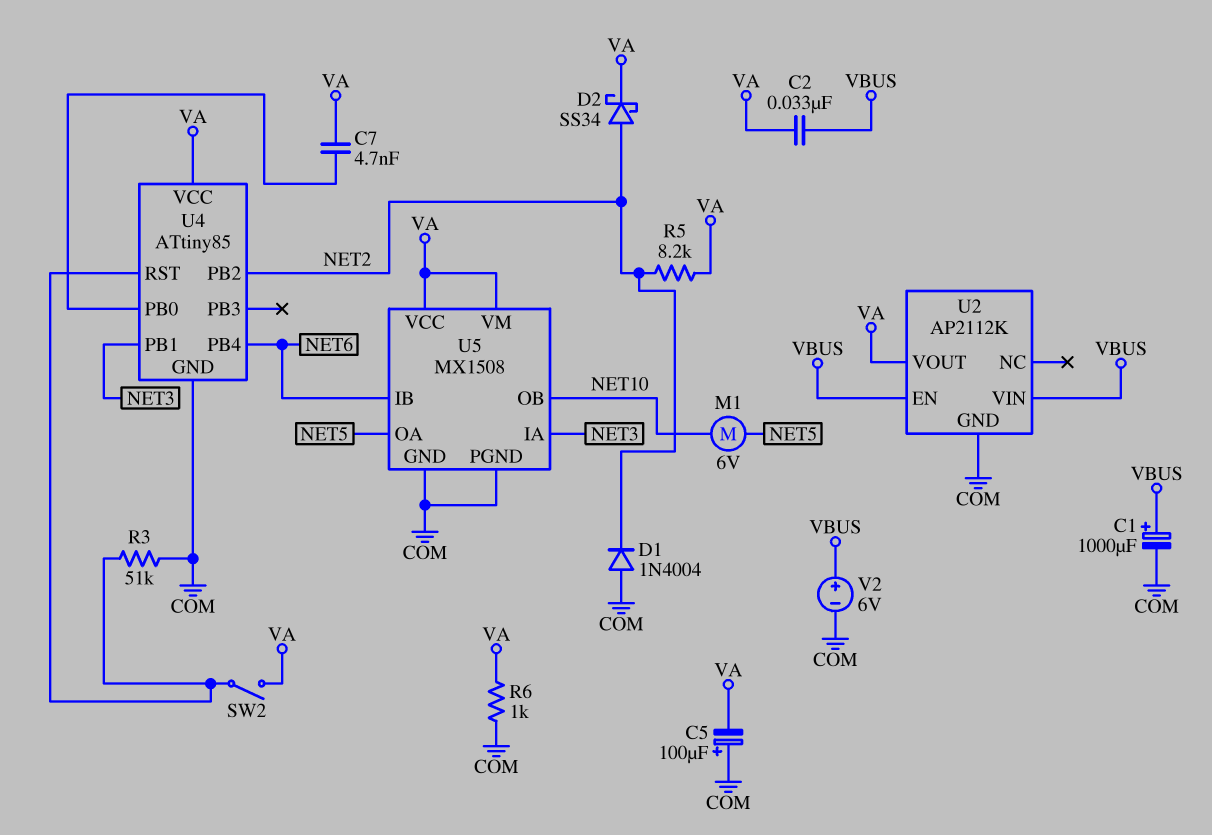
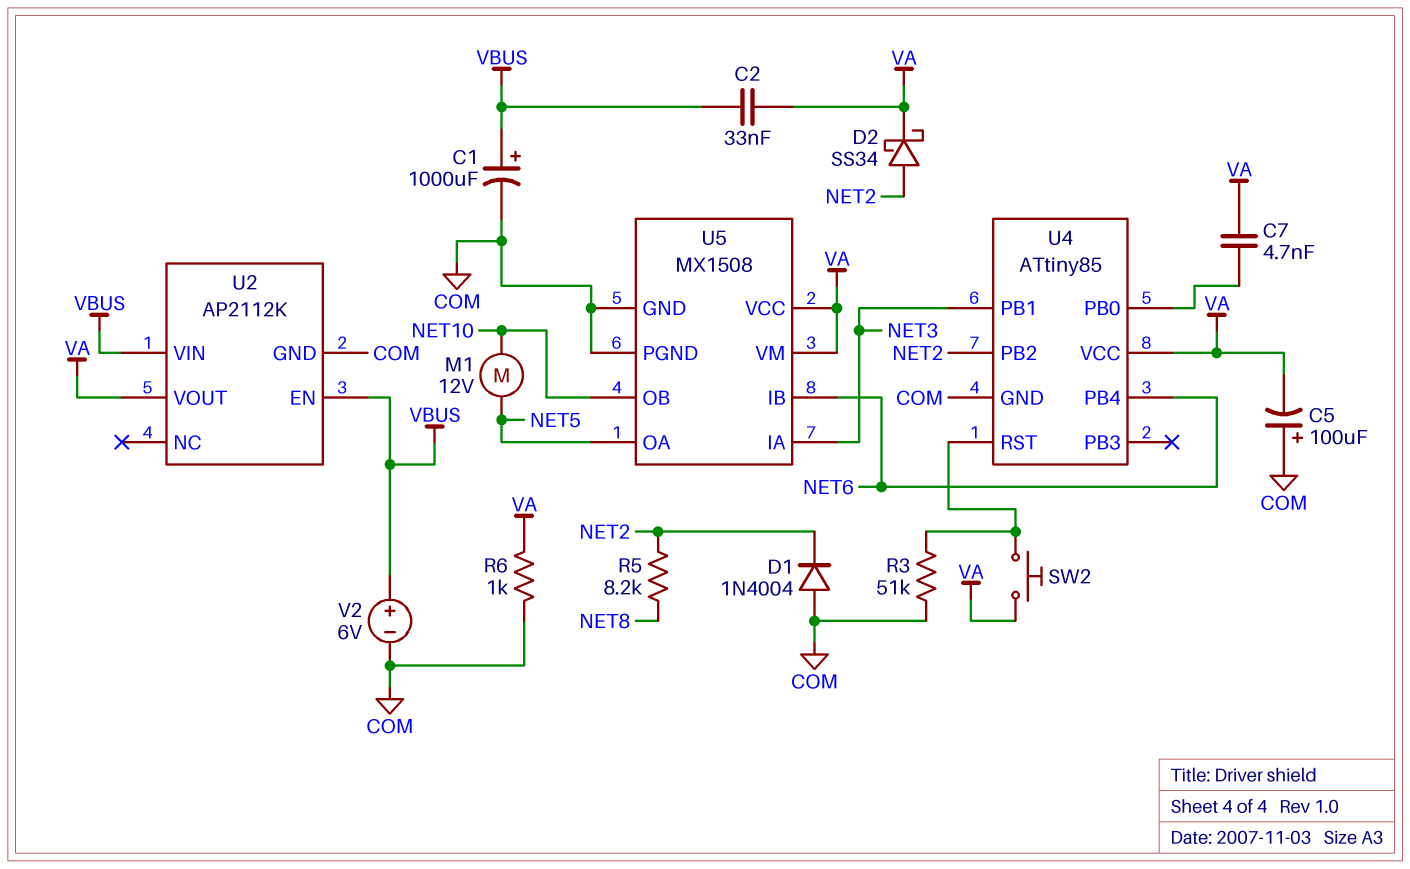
M1: motor 6V (NET5, NET10) -> motor 12V (NET5, NET10)
R5: 8.2k (NET2, VA) -> 8.2k (NET2, NET8)
SW2: switch (U4/RST, VA) -> button (U4/RST, VA)

